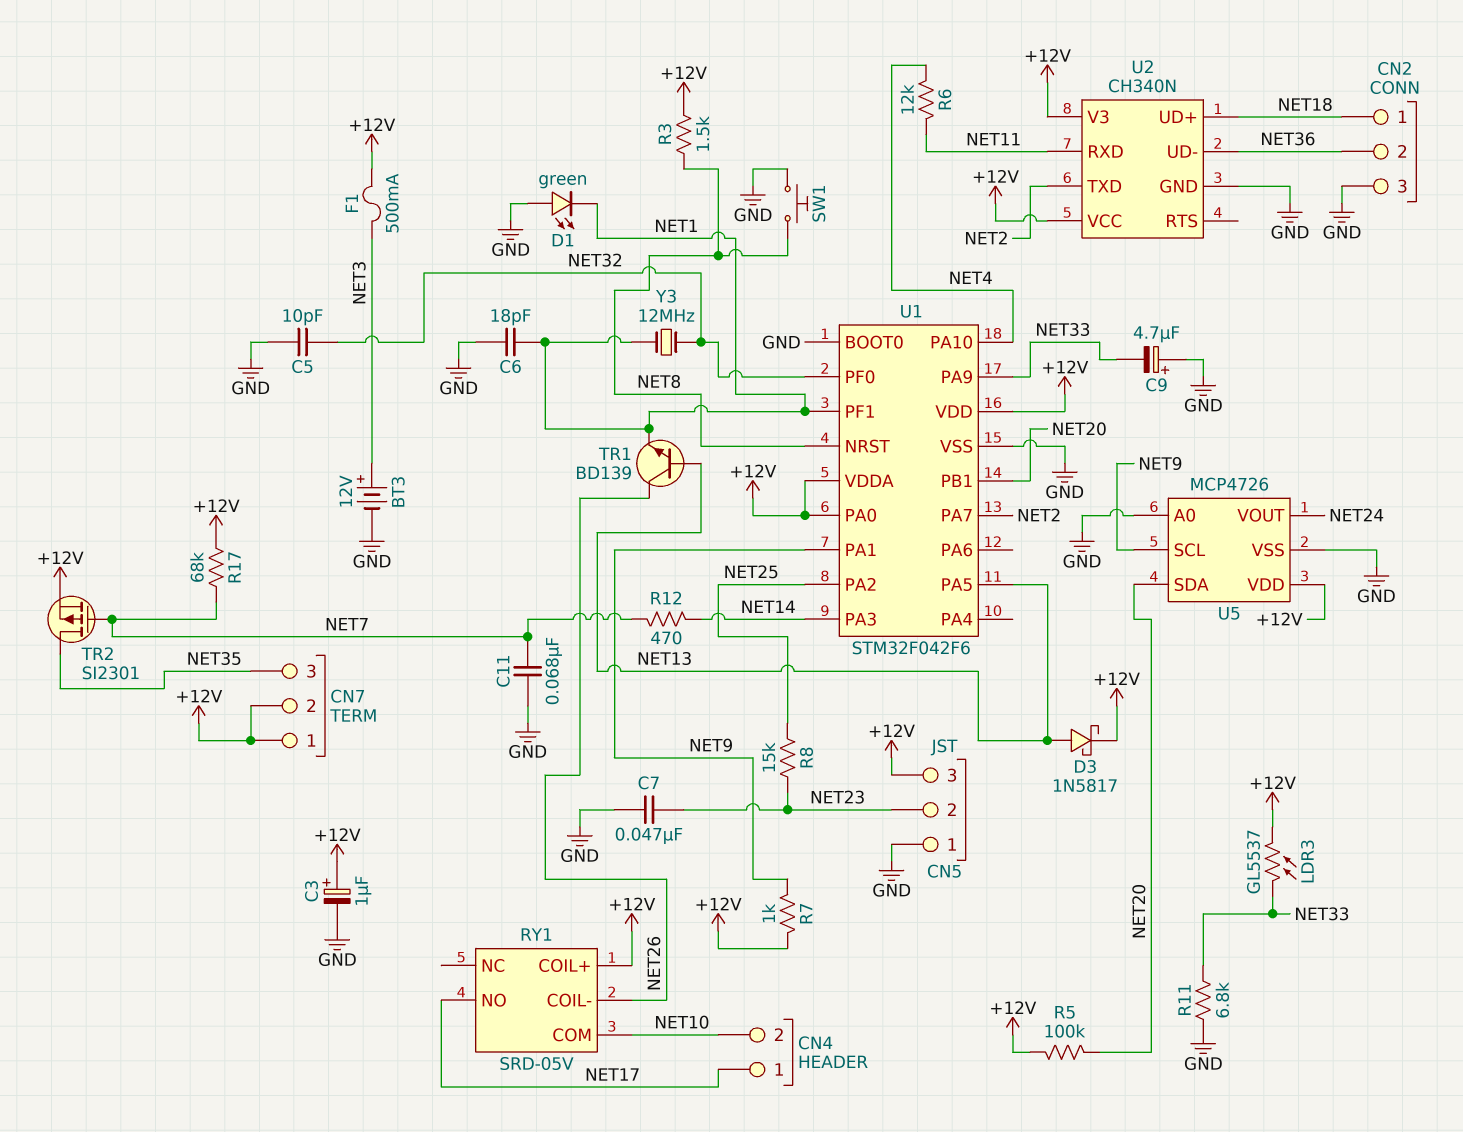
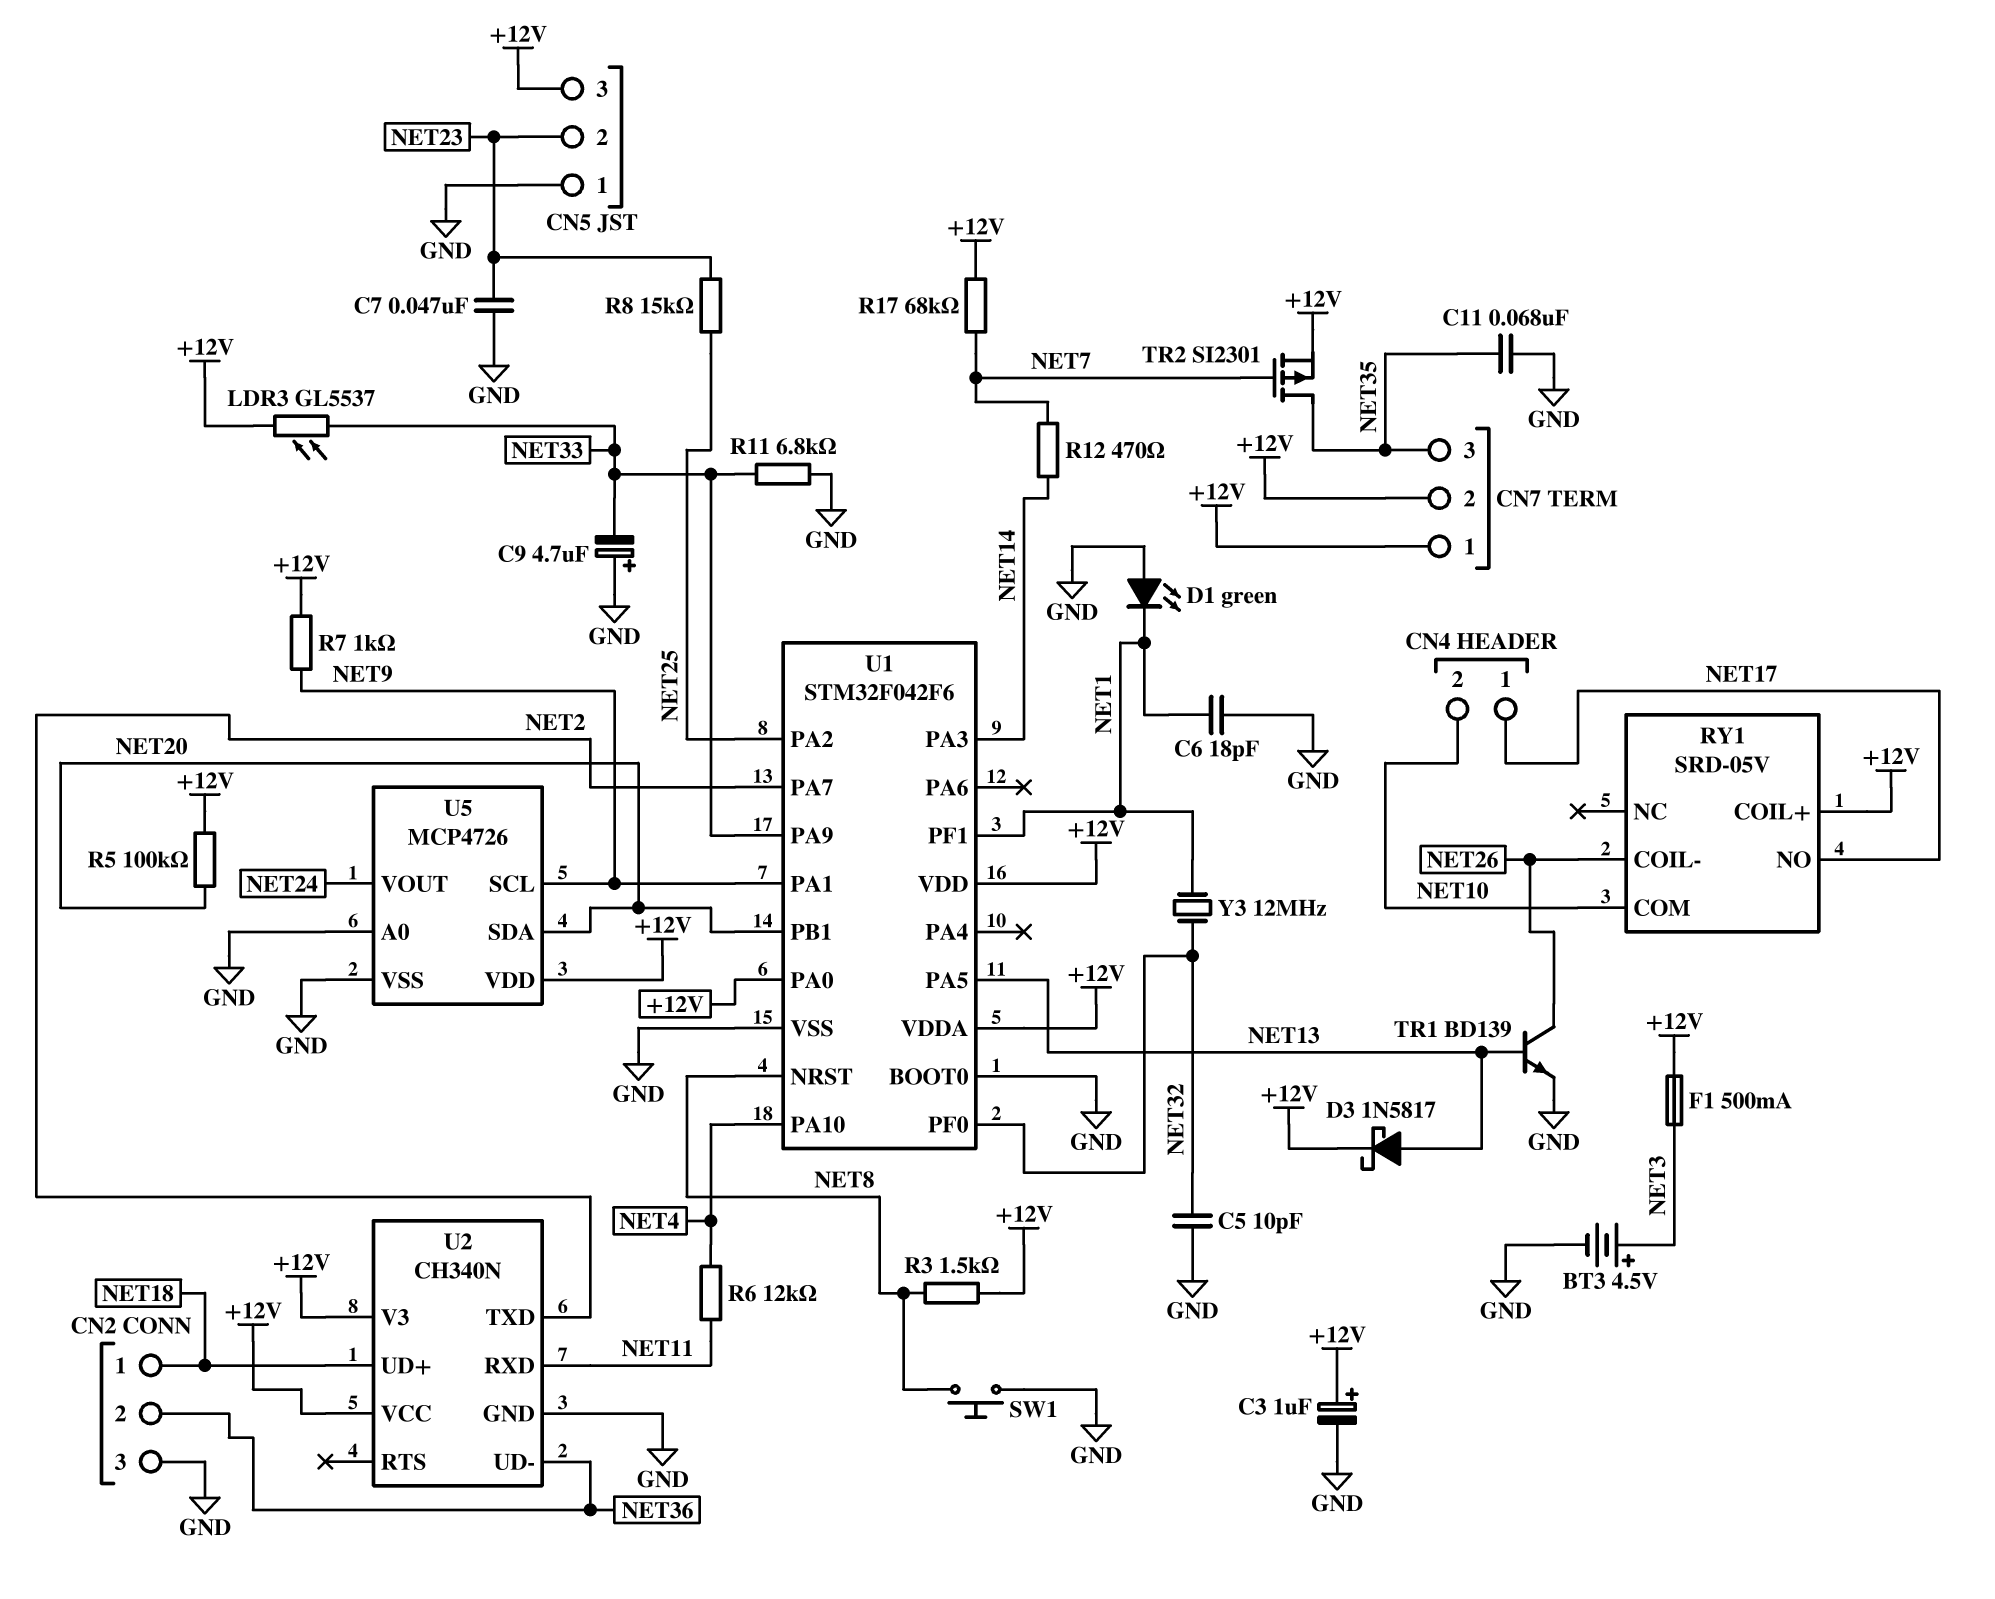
BT3: 12V (plus NET3, minus GND) -> 4.5V (plus NET3, minus GND)
C11: 68nF (GND, NET7) -> 68nF (GND, NET35)
TR1: NPN BD139 (B NET13, C NET26, E NET1) -> NPN BD139 (B NET13, C NET26, E GND)

